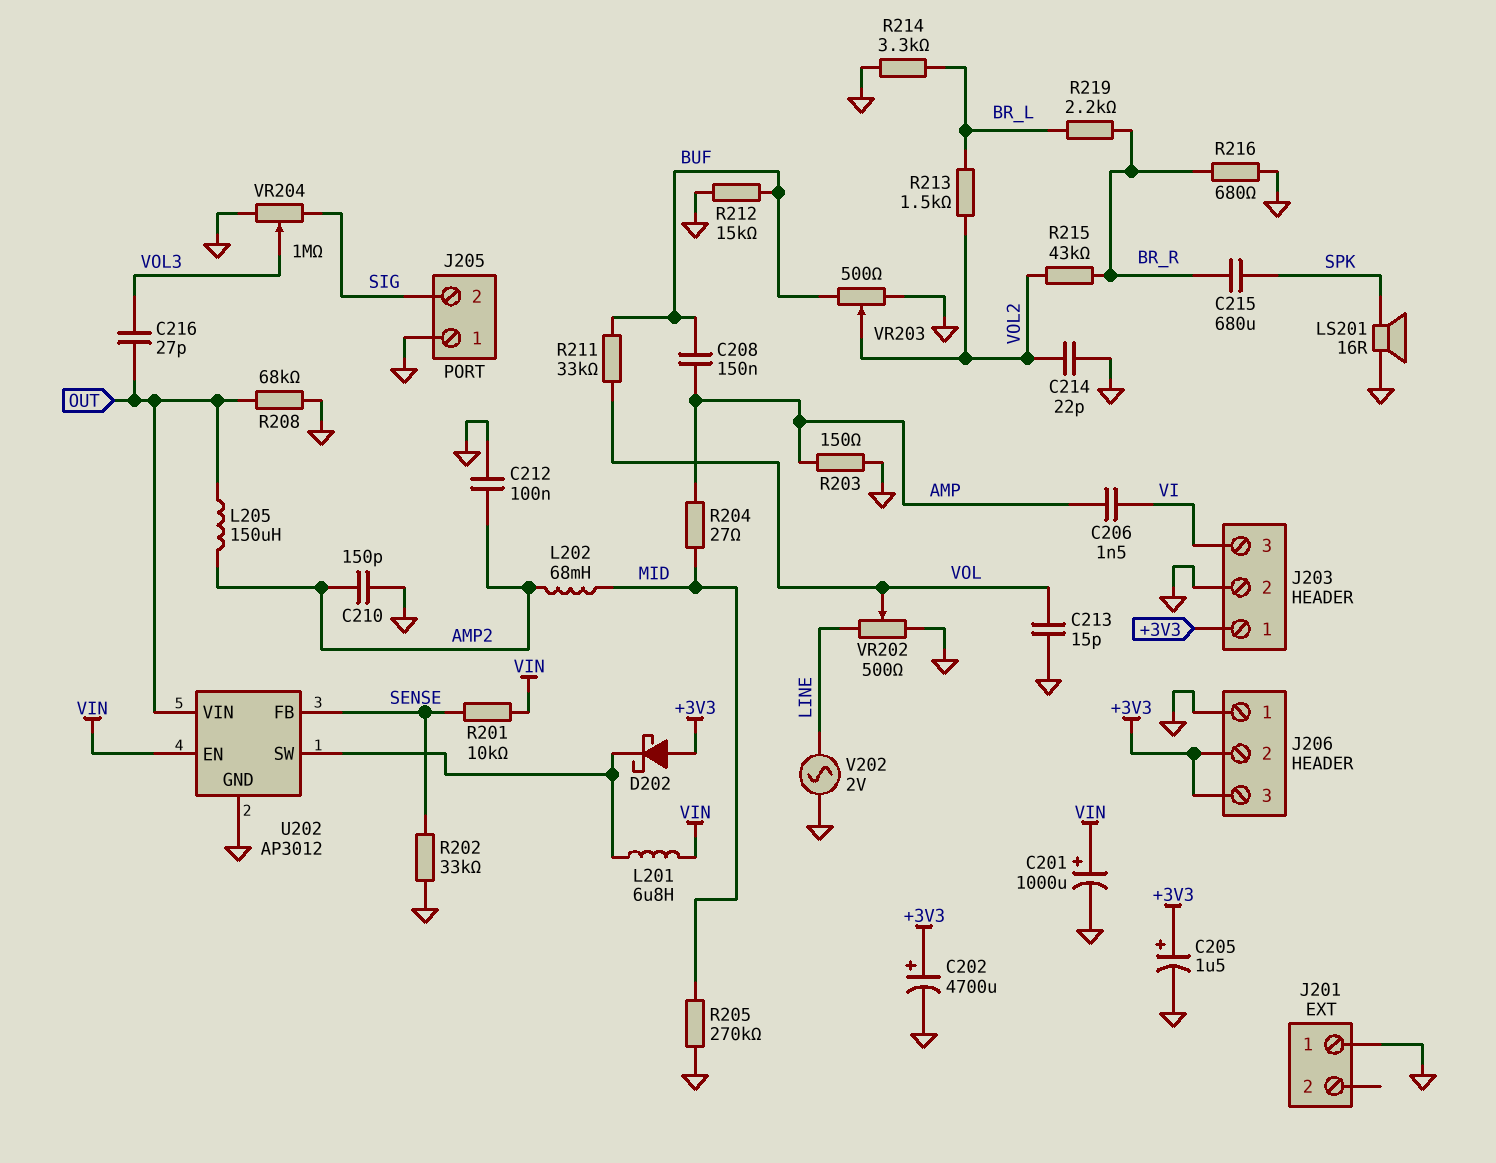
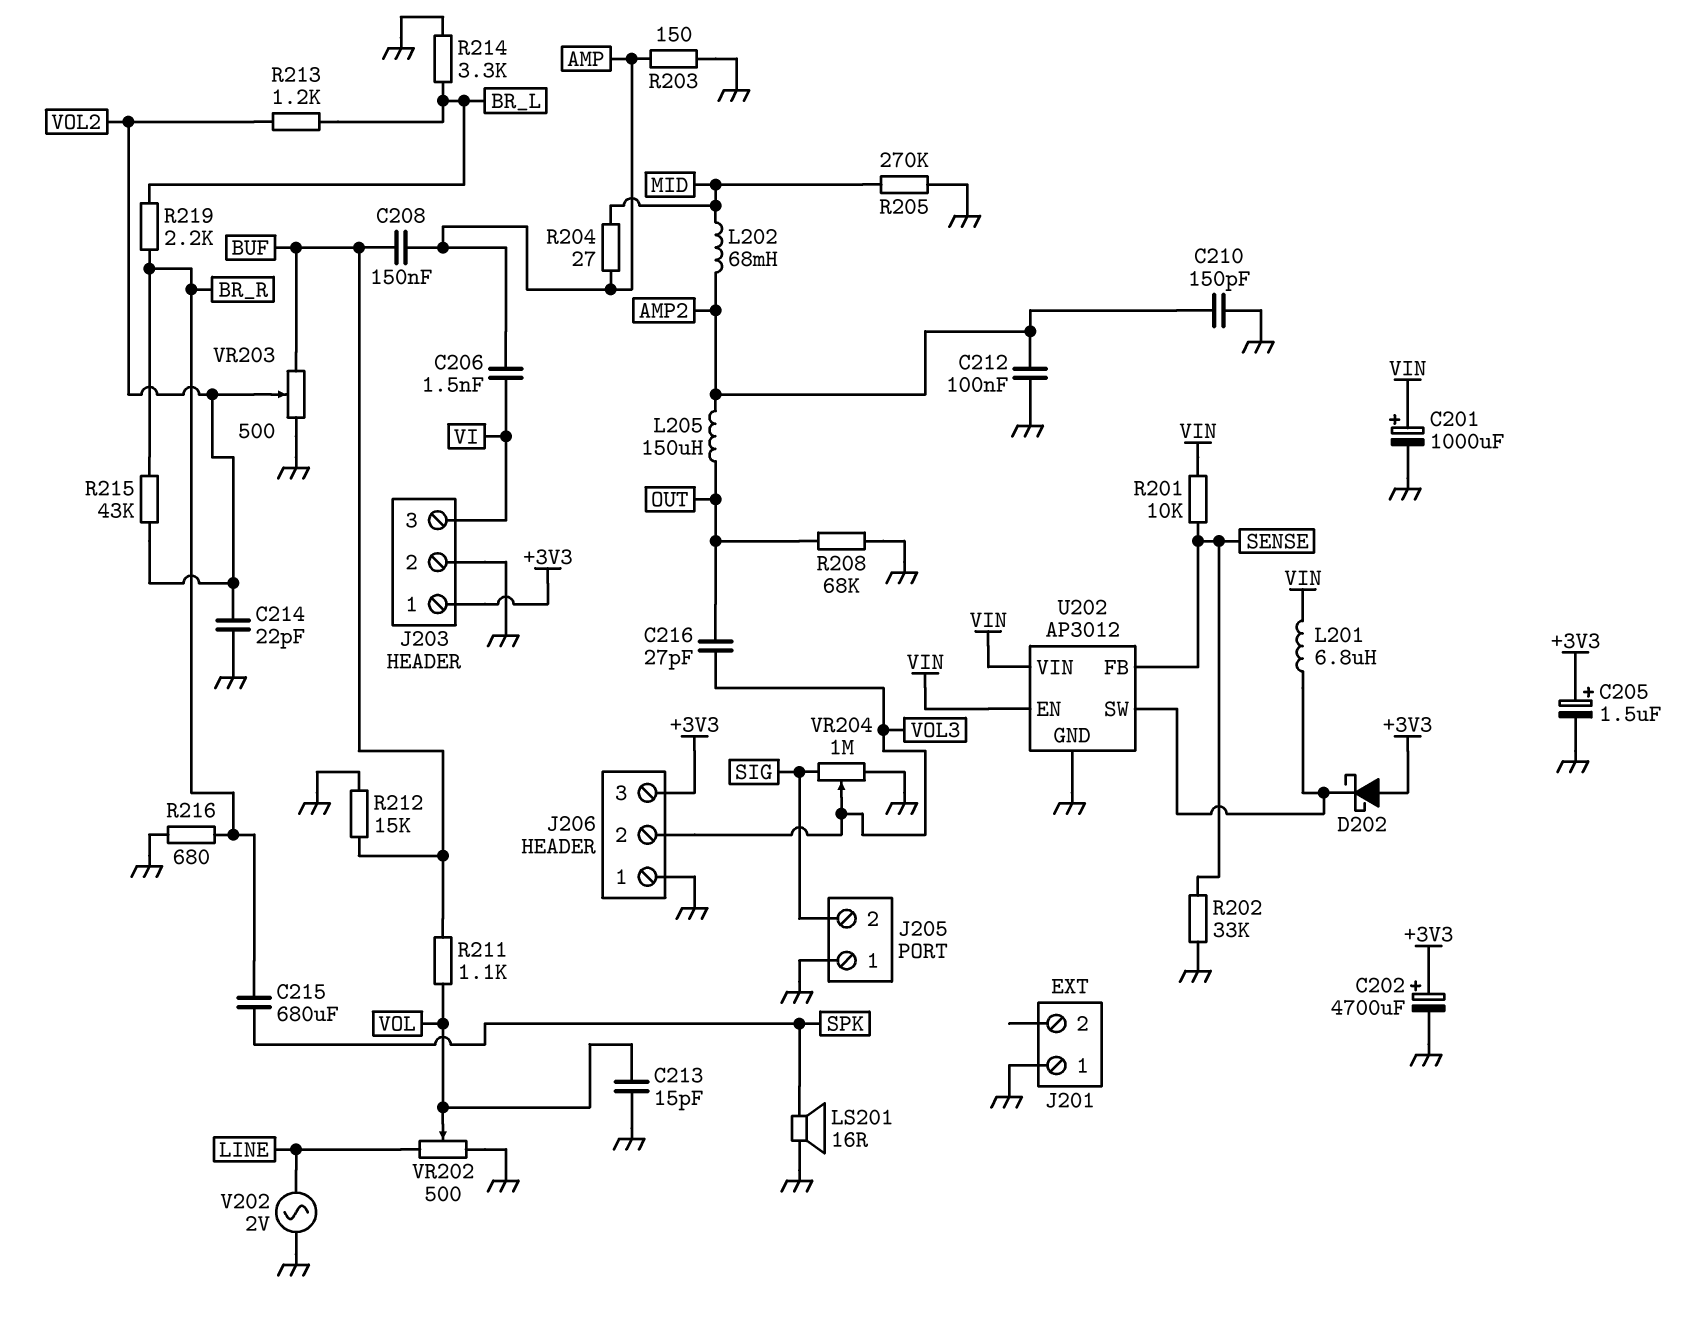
J206 pin 2: +3V3 -> VOL3
R211: 33k (BUF, VOL) -> 1.1k (BUF, VOL)
R213: 1.5k (BR_L, VOL2) -> 1.2k (BR_L, VOL2)
U202 pin VIN: OUT -> VIN

